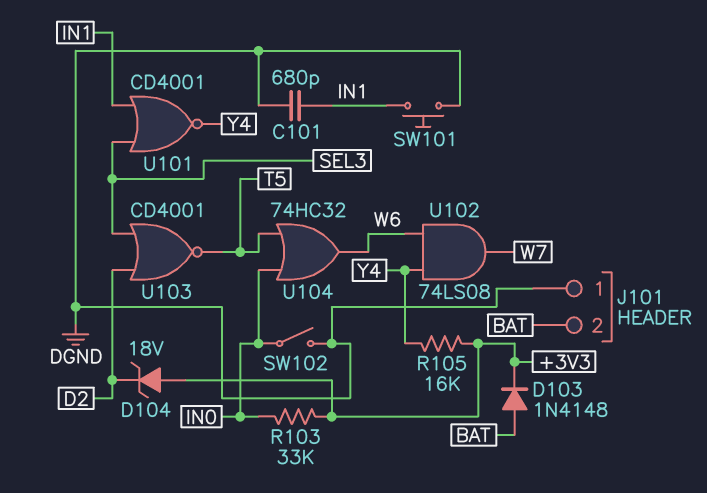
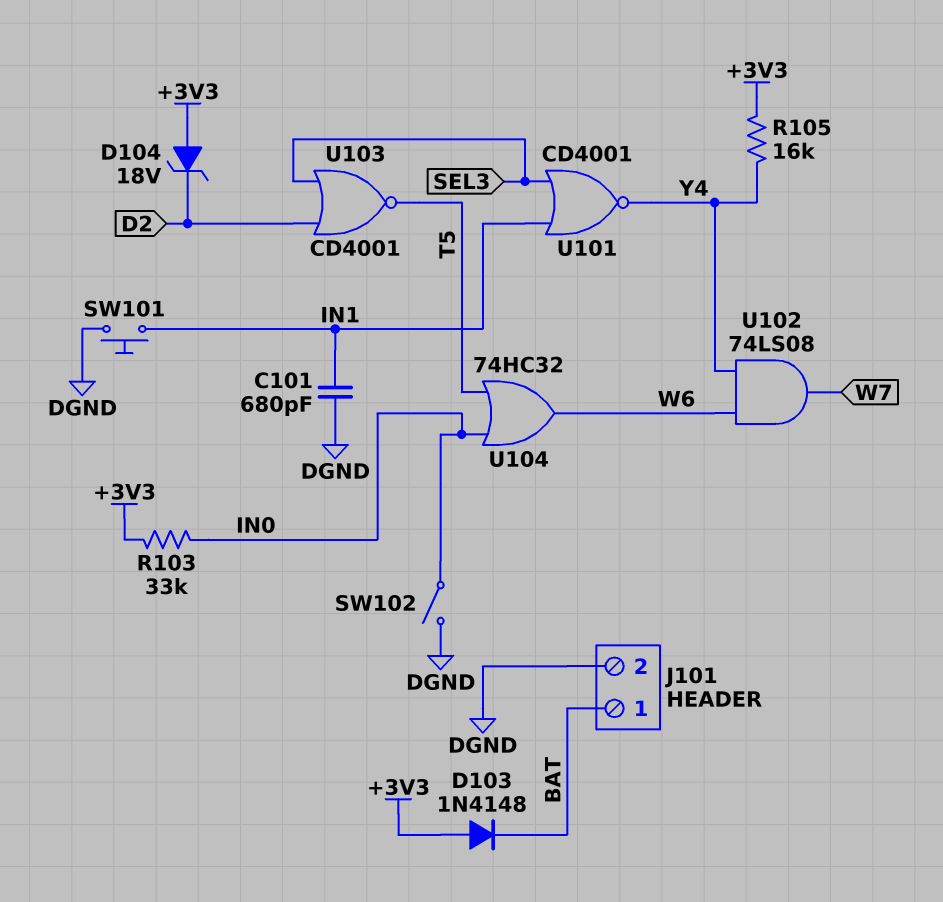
D103: diode 1N4148 (A BAT, K +3V3) -> diode 1N4148 (A +3V3, K BAT)
J101 pin 1: DGND -> BAT
J101 pin 2: BAT -> DGND

